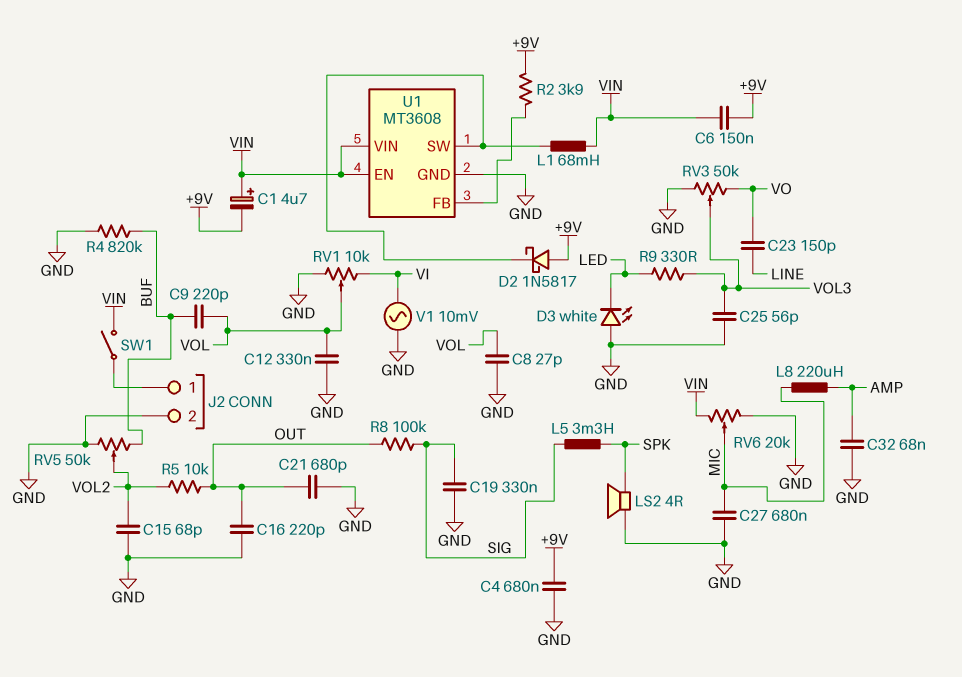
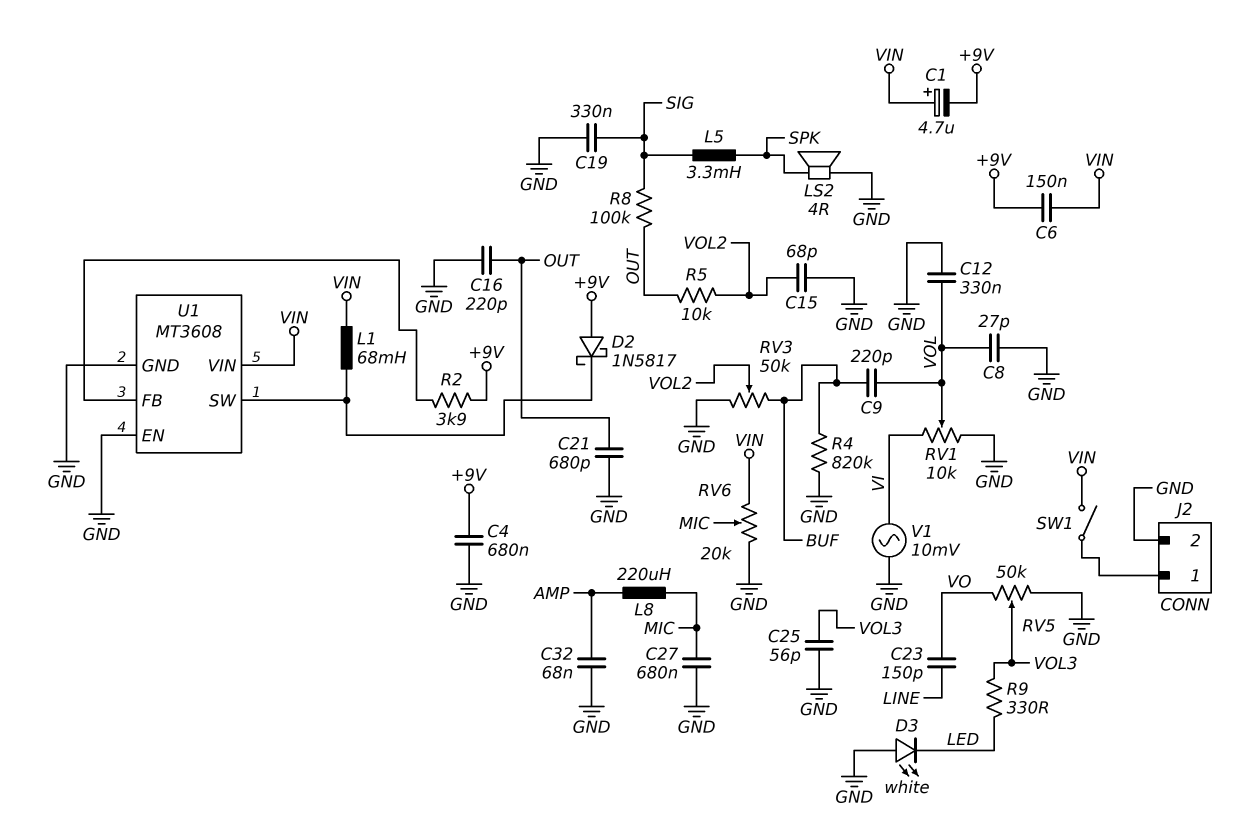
RV3: 50k (GND, VO, wiper VOL3) -> 50k (BUF, GND, wiper VOL2)
RV5: 50k (BUF, GND, wiper VOL2) -> 50k (GND, VO, wiper VOL3)
U1 pin EN: VIN -> GND

